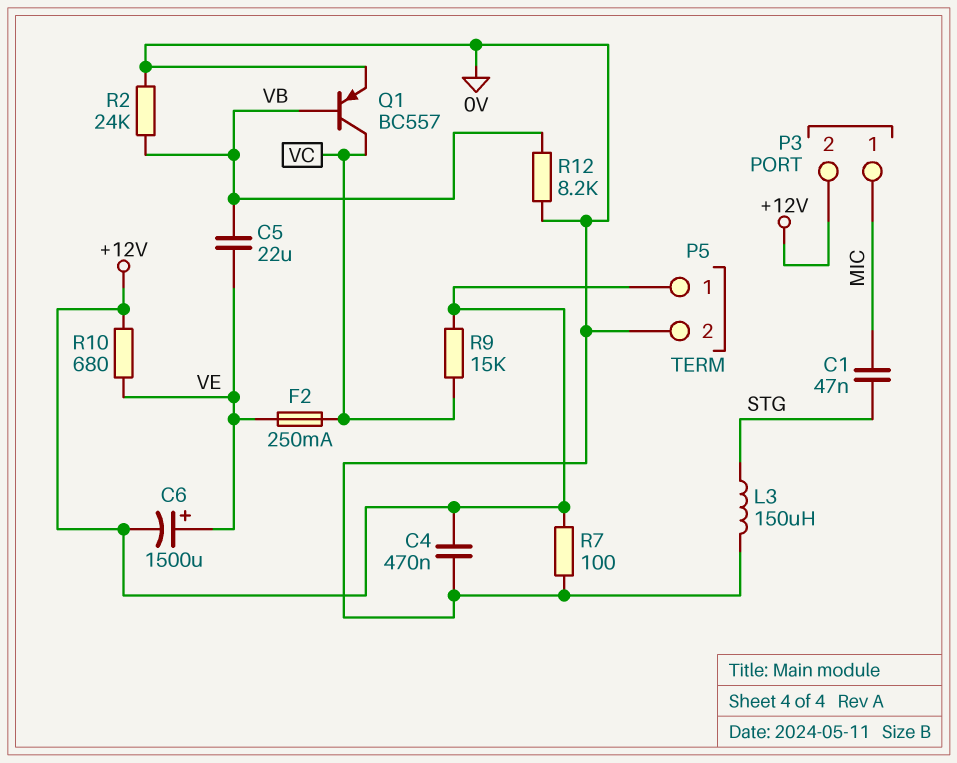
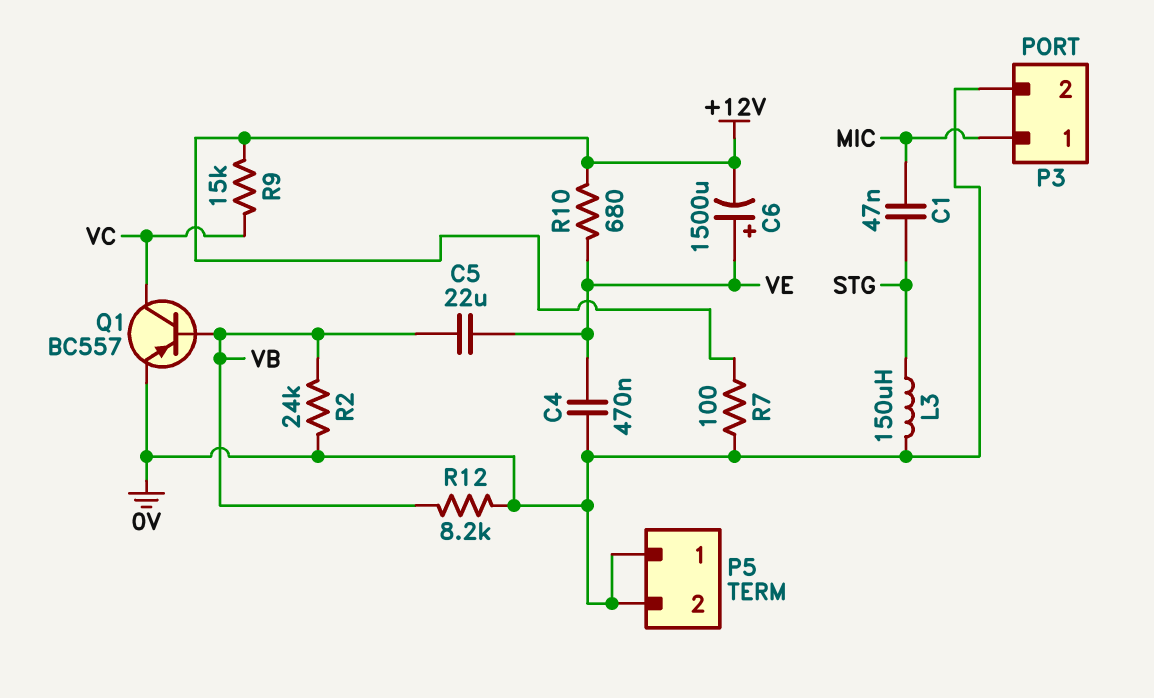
C4: 470nF (+12V, 0V) -> 470nF (0V, VE)
F2: 250mA (VC, VE) -> none
P3 pin 2: +12V -> 0V
P5 pin 1: +12V -> 0V

